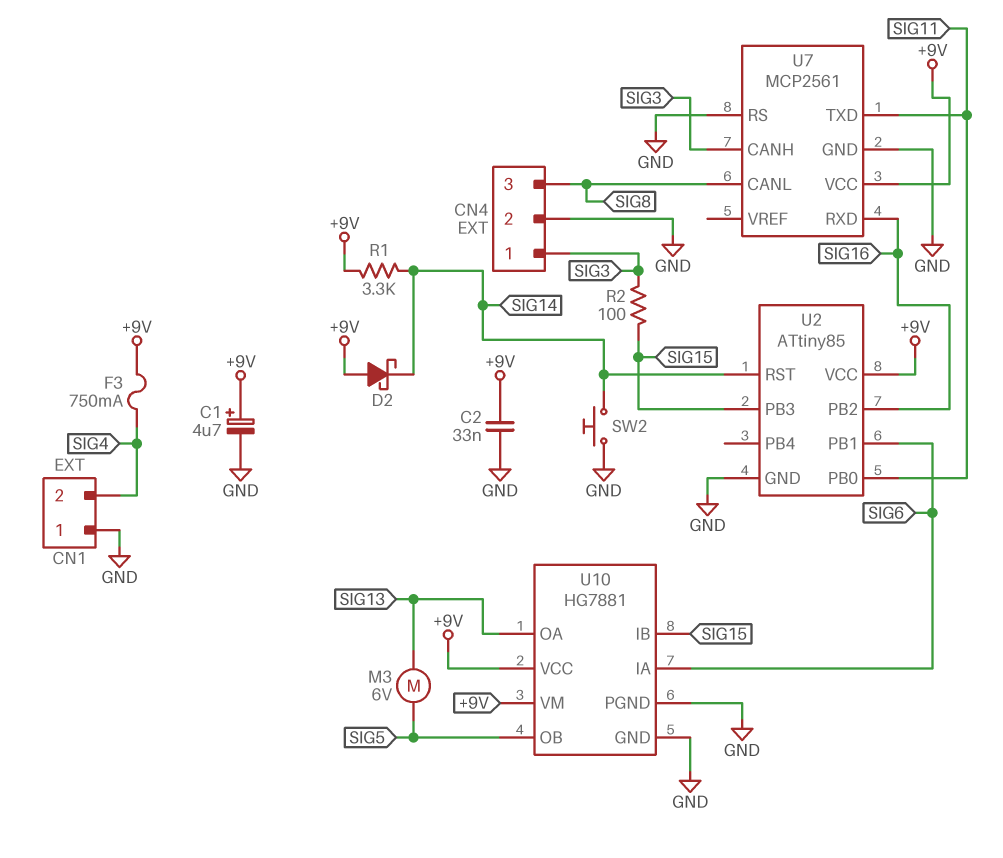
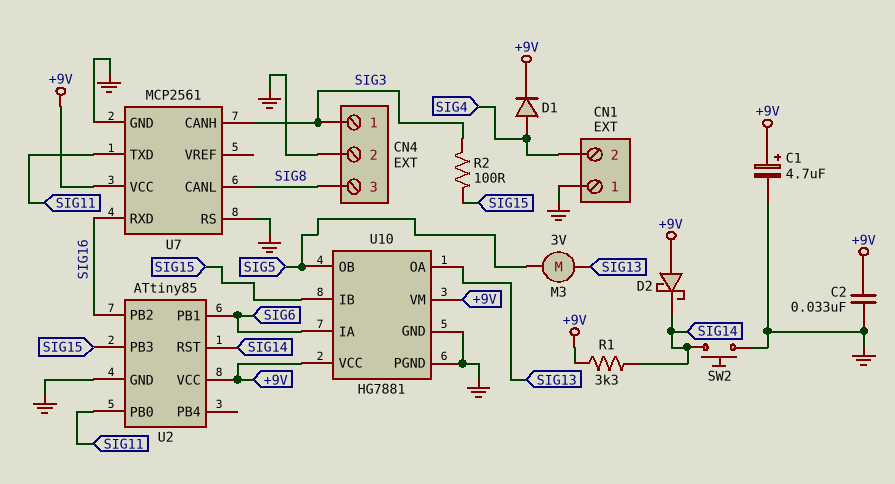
D1: none -> diode (A SIG4, K +9V)
F3: 750mA (+9V, SIG4) -> none
M3: motor 6V (SIG5, SIG13) -> motor 3V (SIG5, SIG13)

